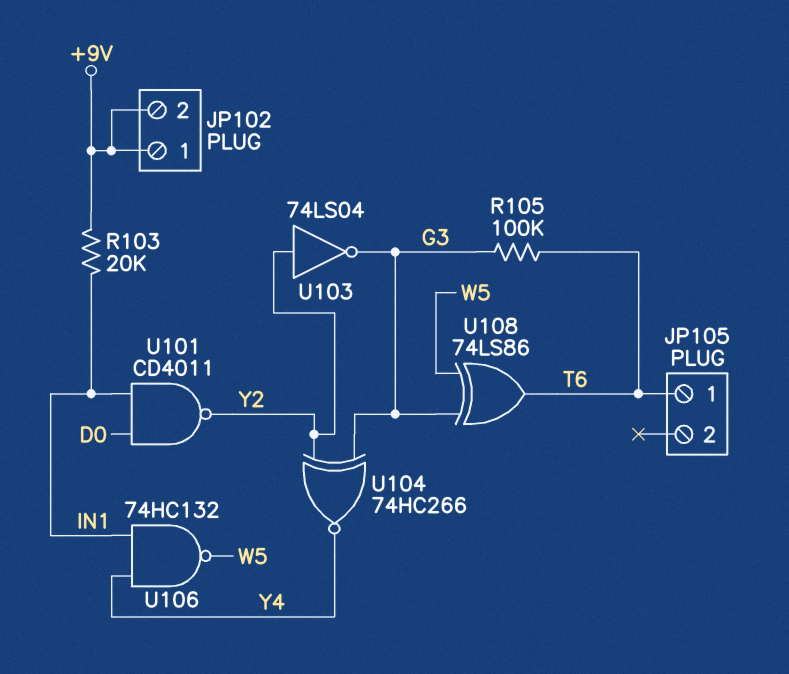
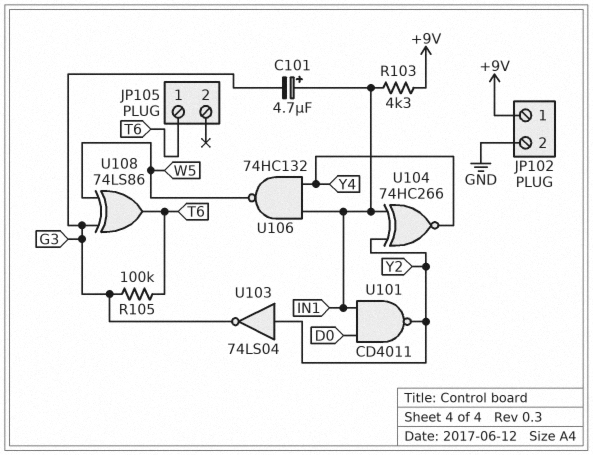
C101: none -> 4.7uF (plus IN1, minus G3)
JP102 pin 2: +9V -> GND
R103: 20k (+9V, IN1) -> 4.3k (+9V, IN1)
U104: XNOR 74HC266 (in G3, in Y2, out Y4) -> XNOR 74HC266 (in IN1, in Y2, out Y4)

